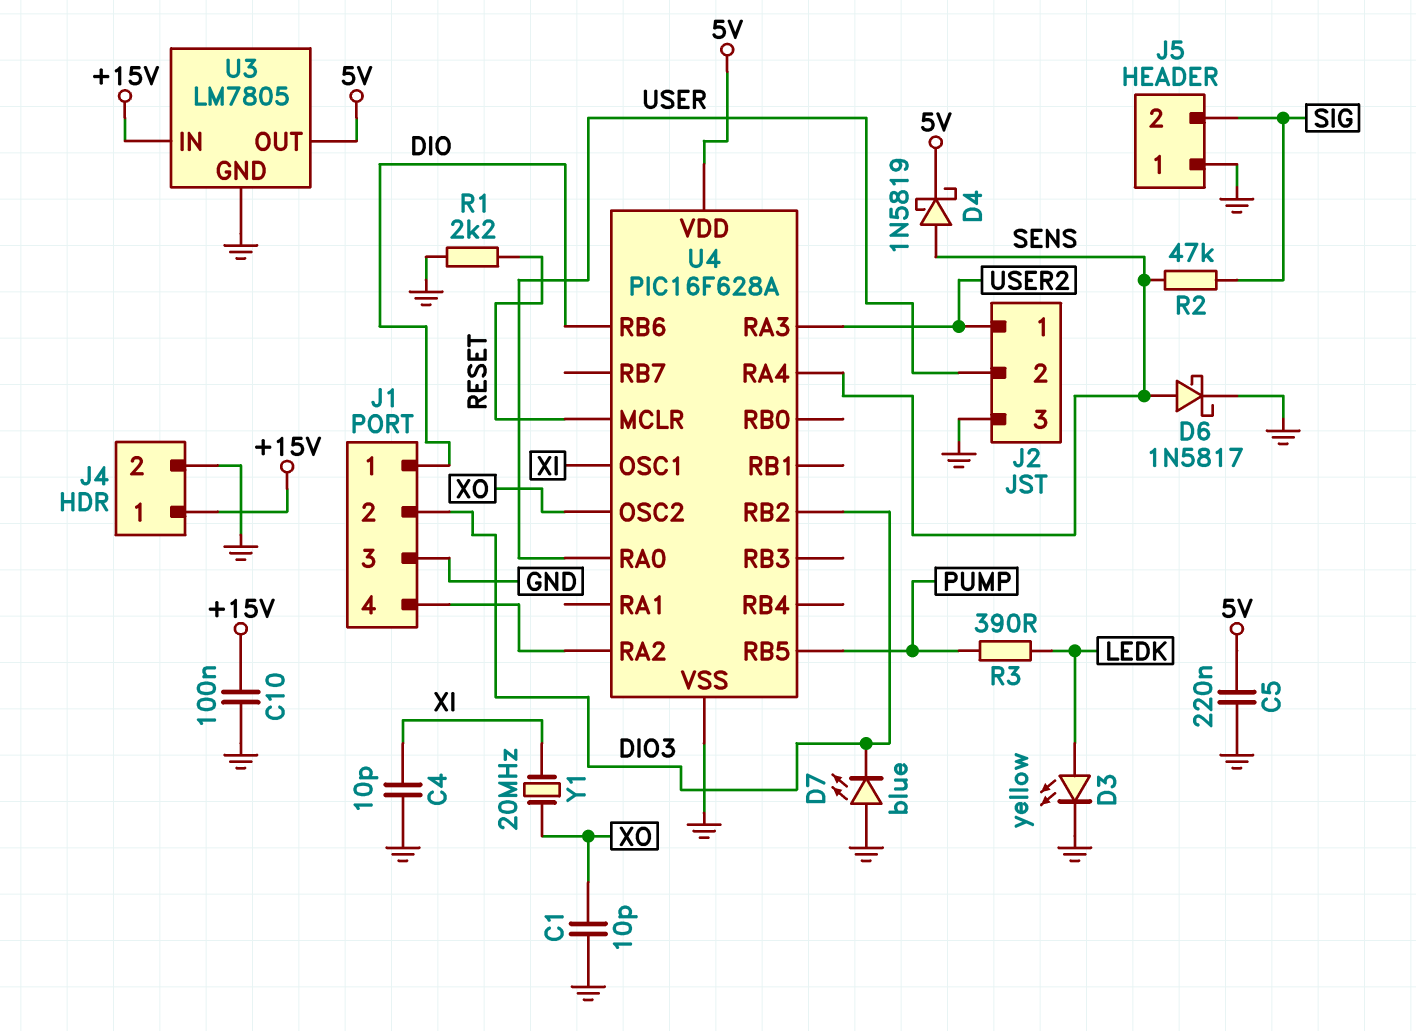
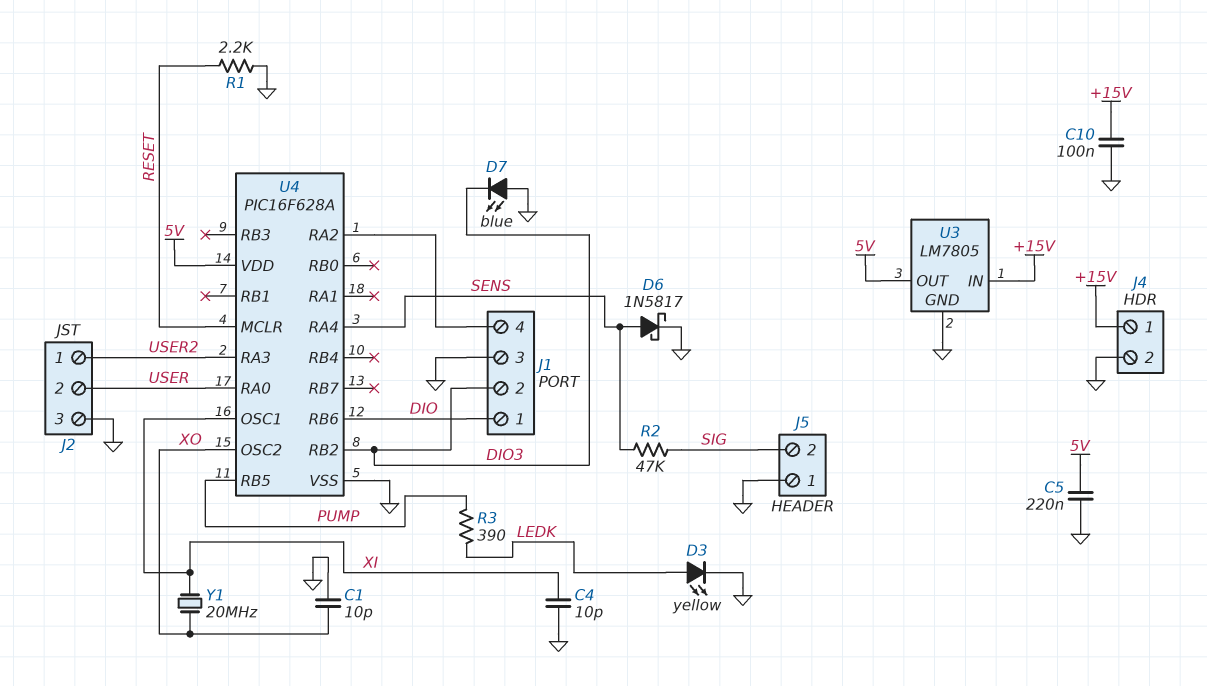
D4: schottky 1N5819 (A SENS, K 5V) -> none

